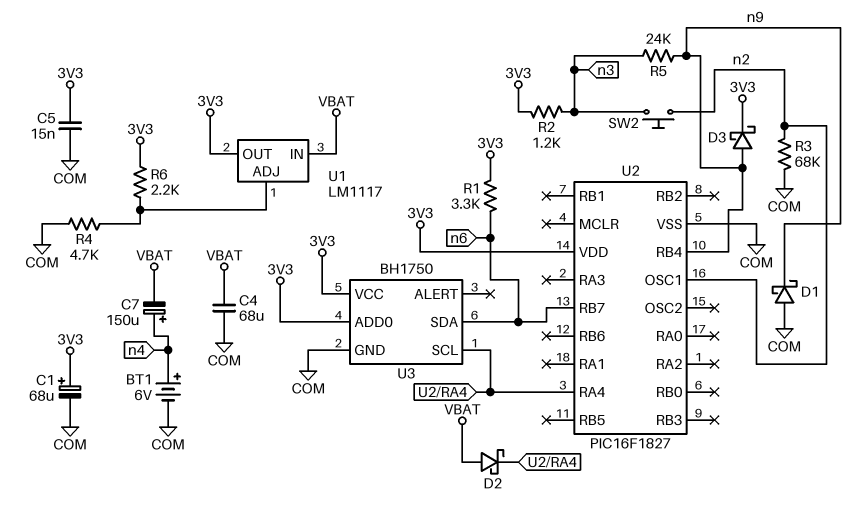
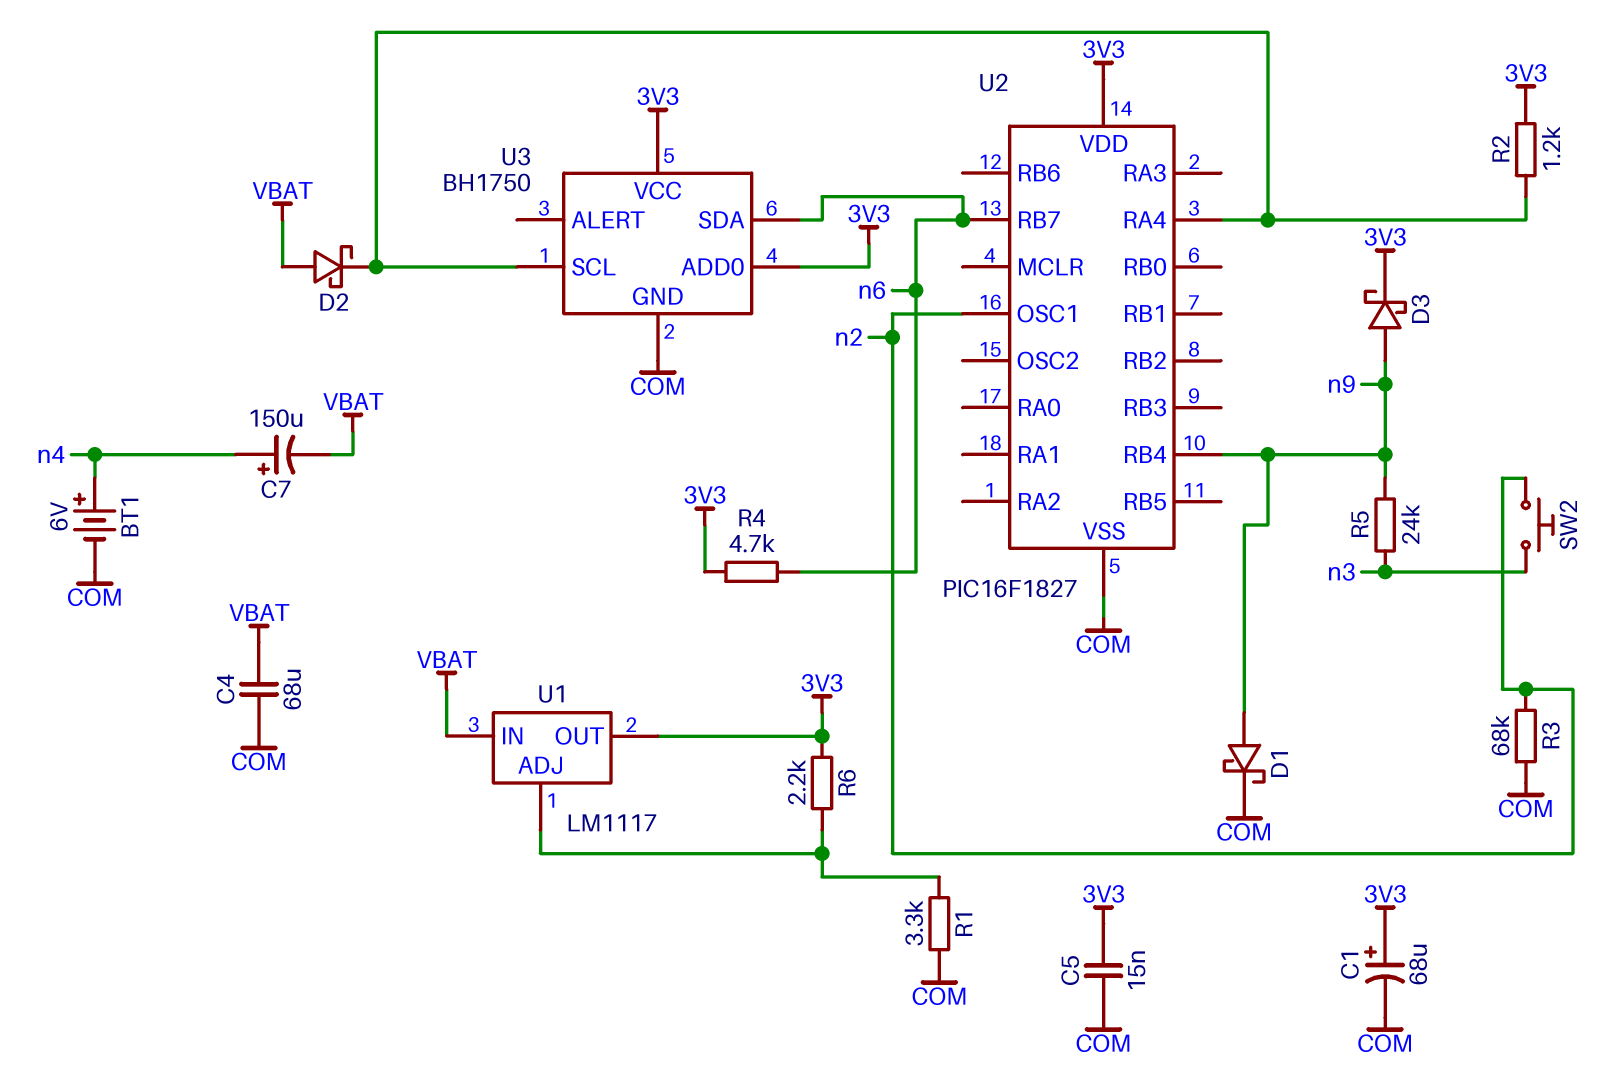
D1: schottky (A COM, K n9) -> schottky (A n9, K COM)
R1: 3.3k (3V3, n6) -> 3.3k (COM, U1/ADJ)
R2: 1.2k (3V3, n3) -> 1.2k (3V3, U2/RA4)
R4: 4.7k (COM, U1/ADJ) -> 4.7k (3V3, n6)

